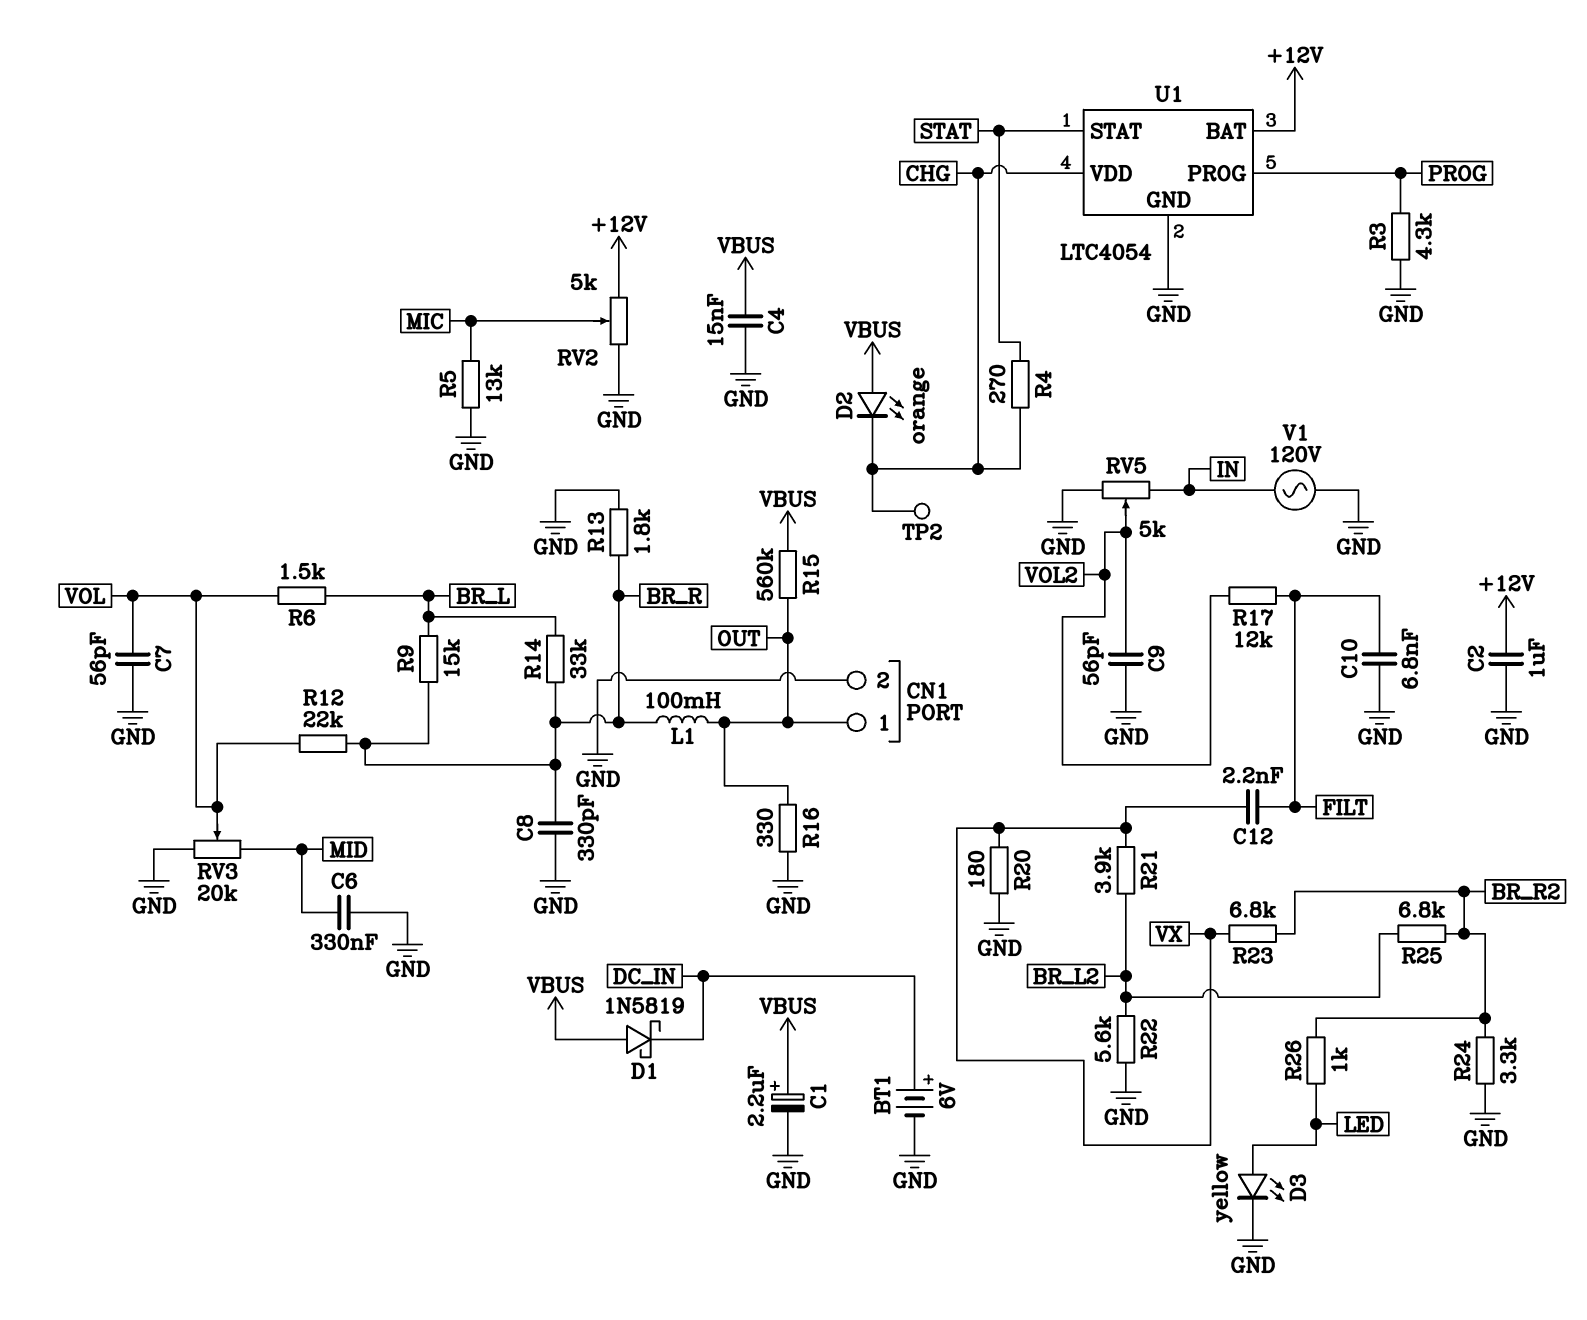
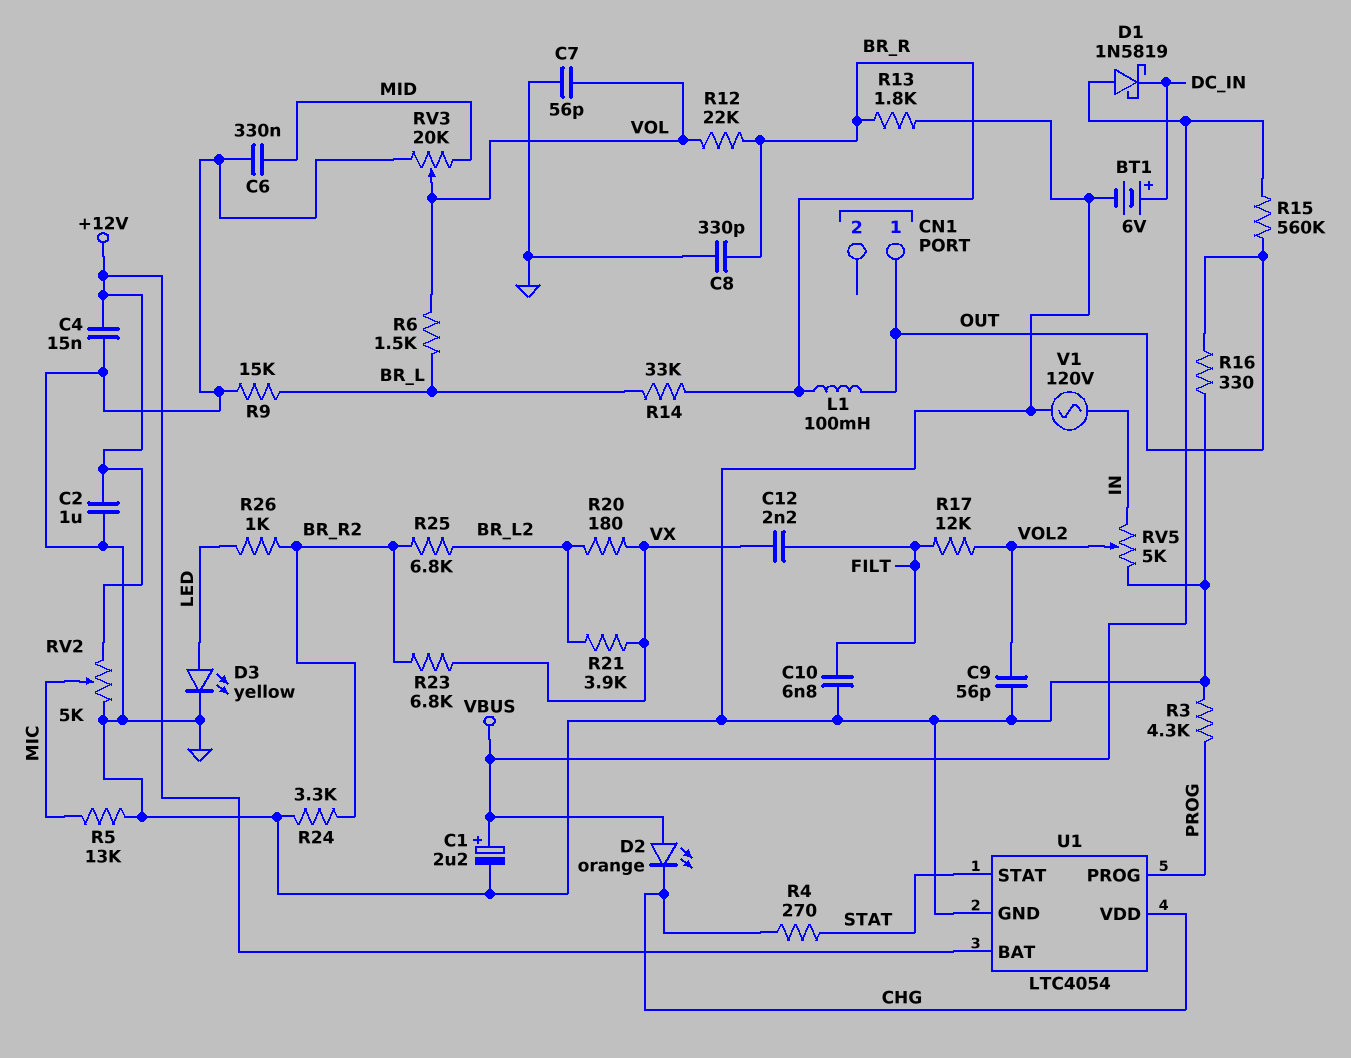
C4: 15nF (GND, VBUS) -> 15nF (+12V, GND)
CN1 pin 2: GND -> none
R9: 15k (BR_L, BR_R) -> 15k (BR_L, GND)
R20: 180 (GND, VX) -> 180 (BR_L2, VX)
R22: 5.6k (BR_L2, GND) -> none
TP2: test point (CHG) -> none

